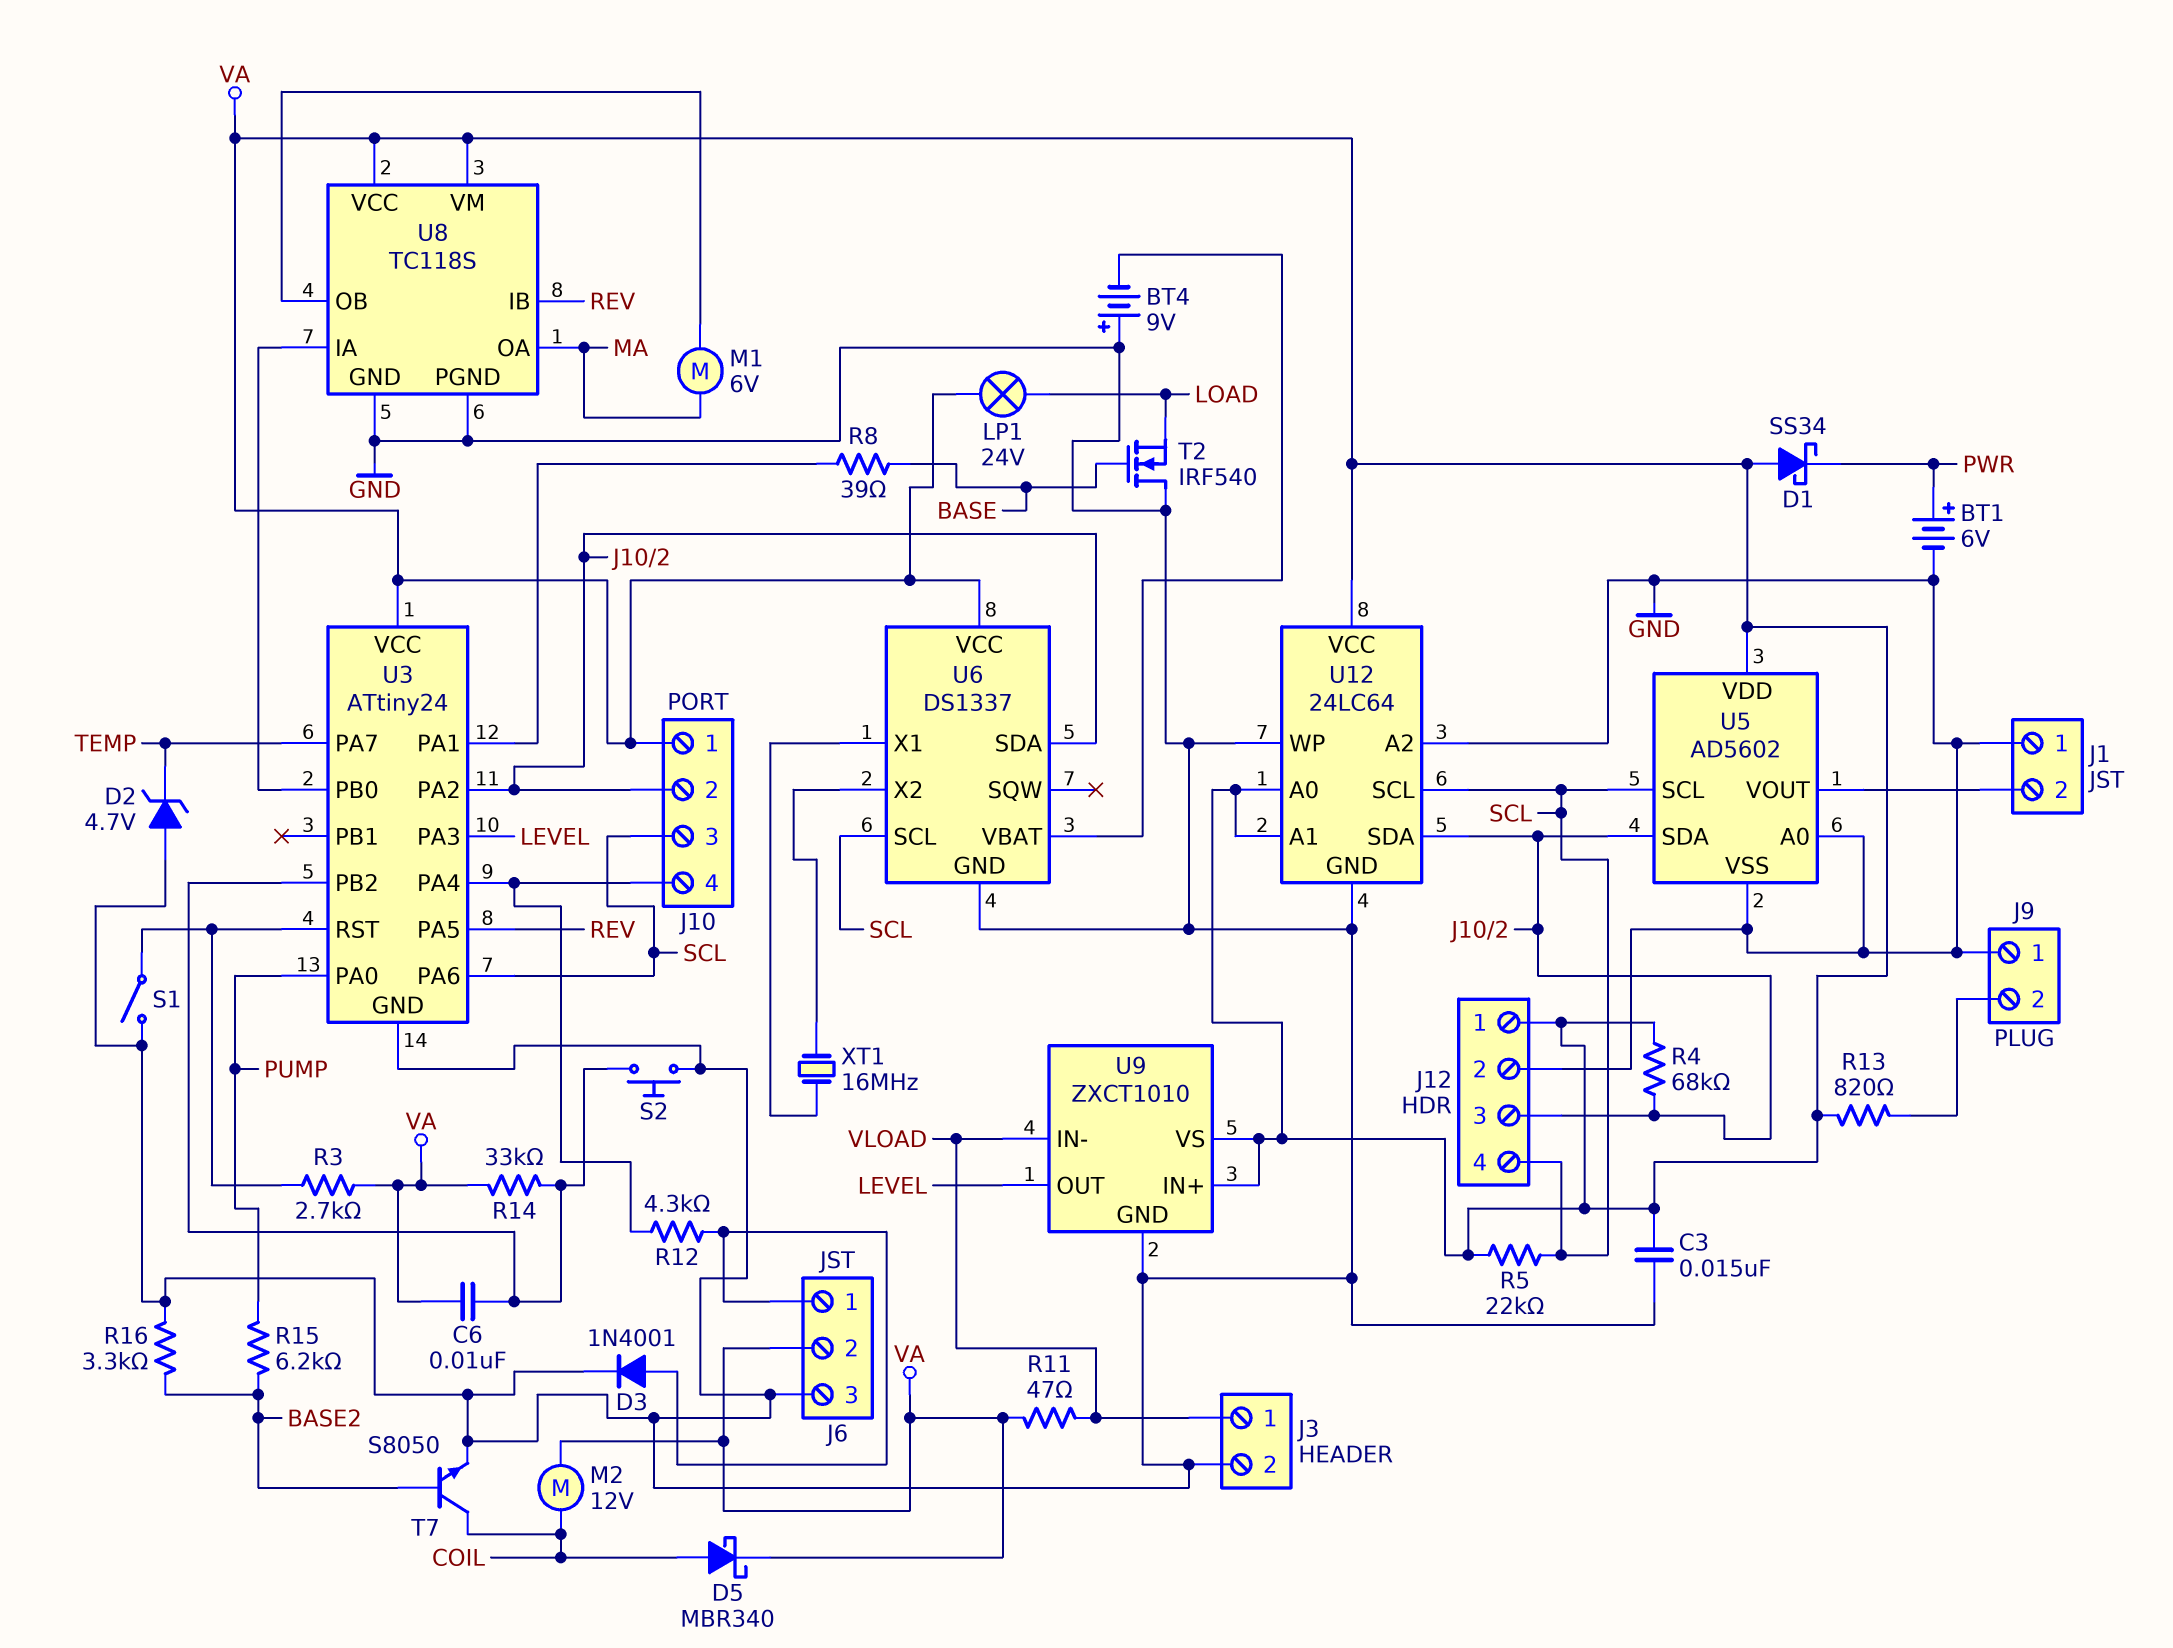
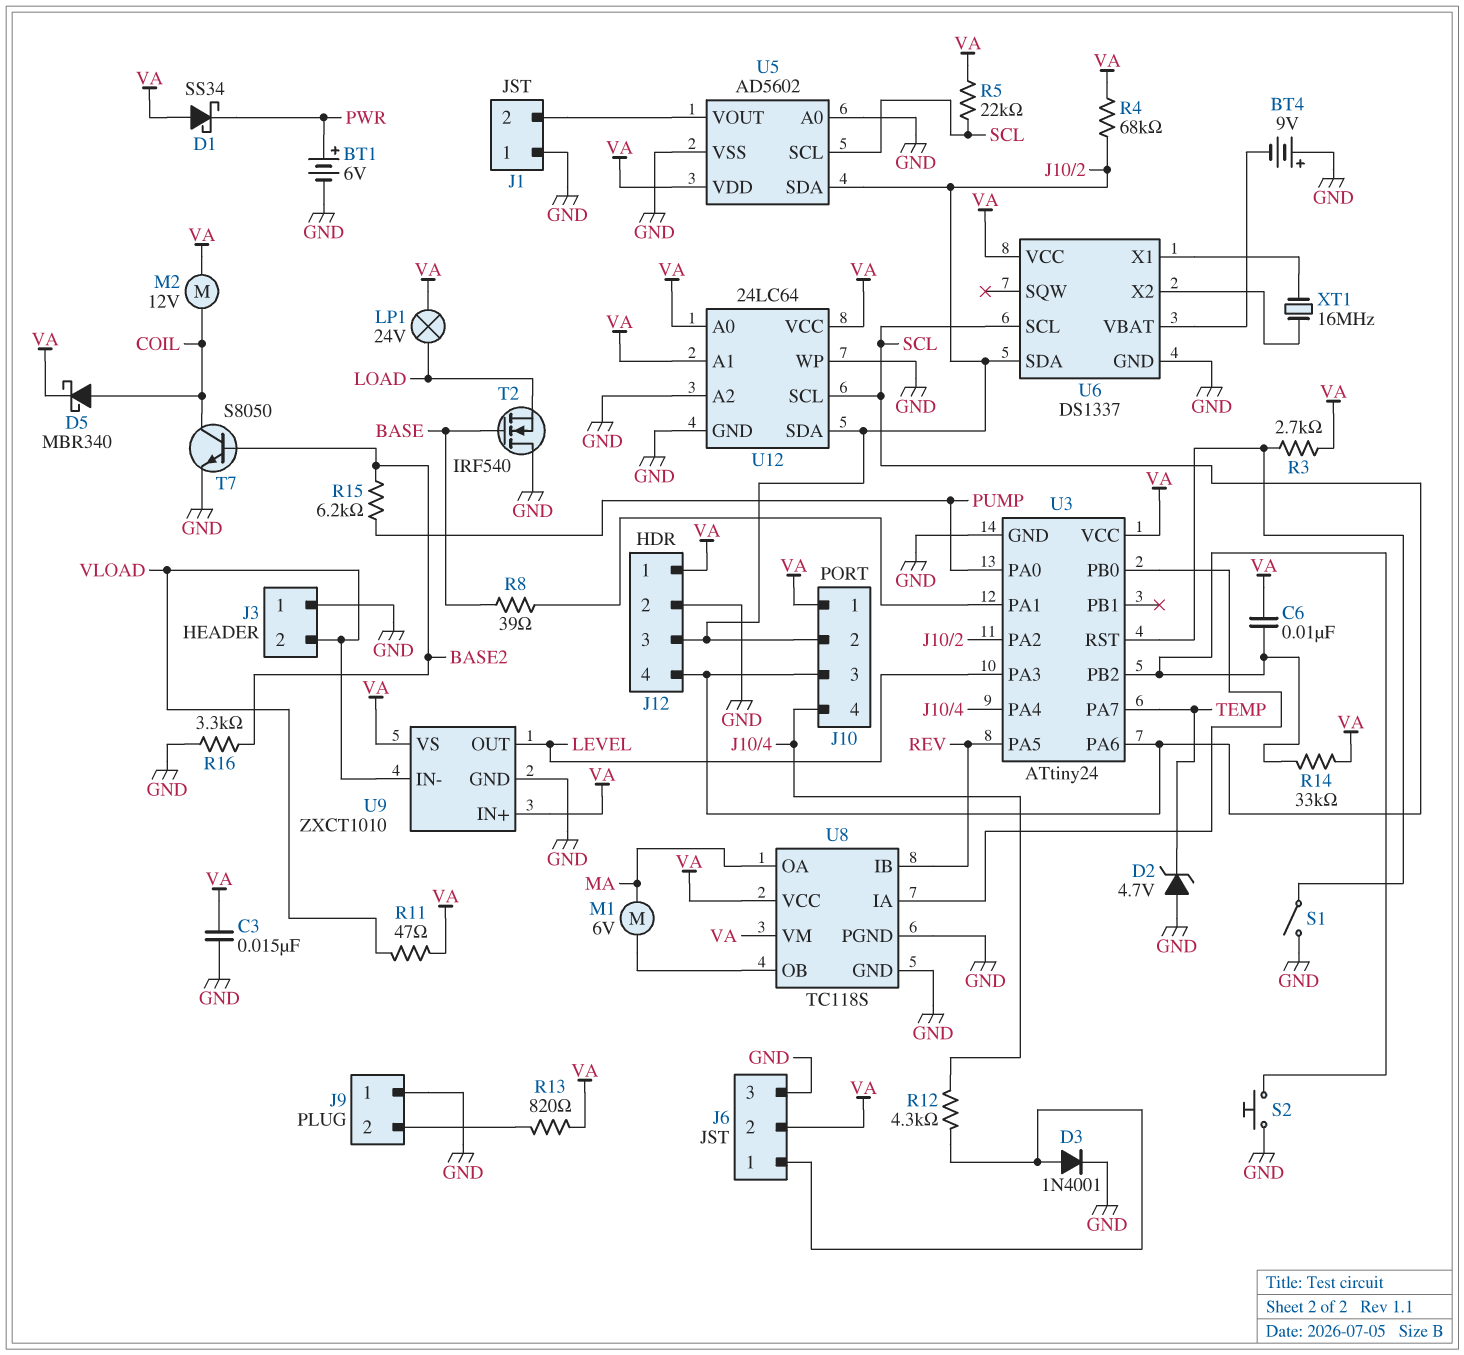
J3 pin 1: VLOAD -> GND
J3 pin 2: GND -> VLOAD

